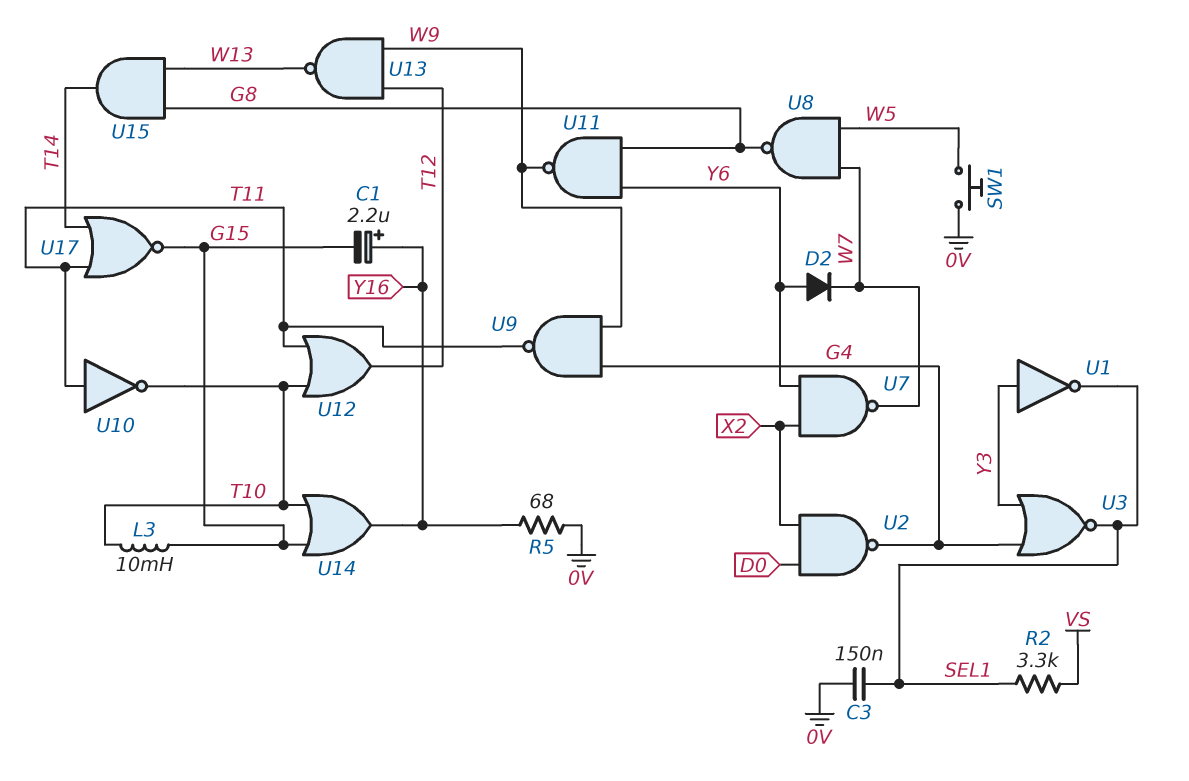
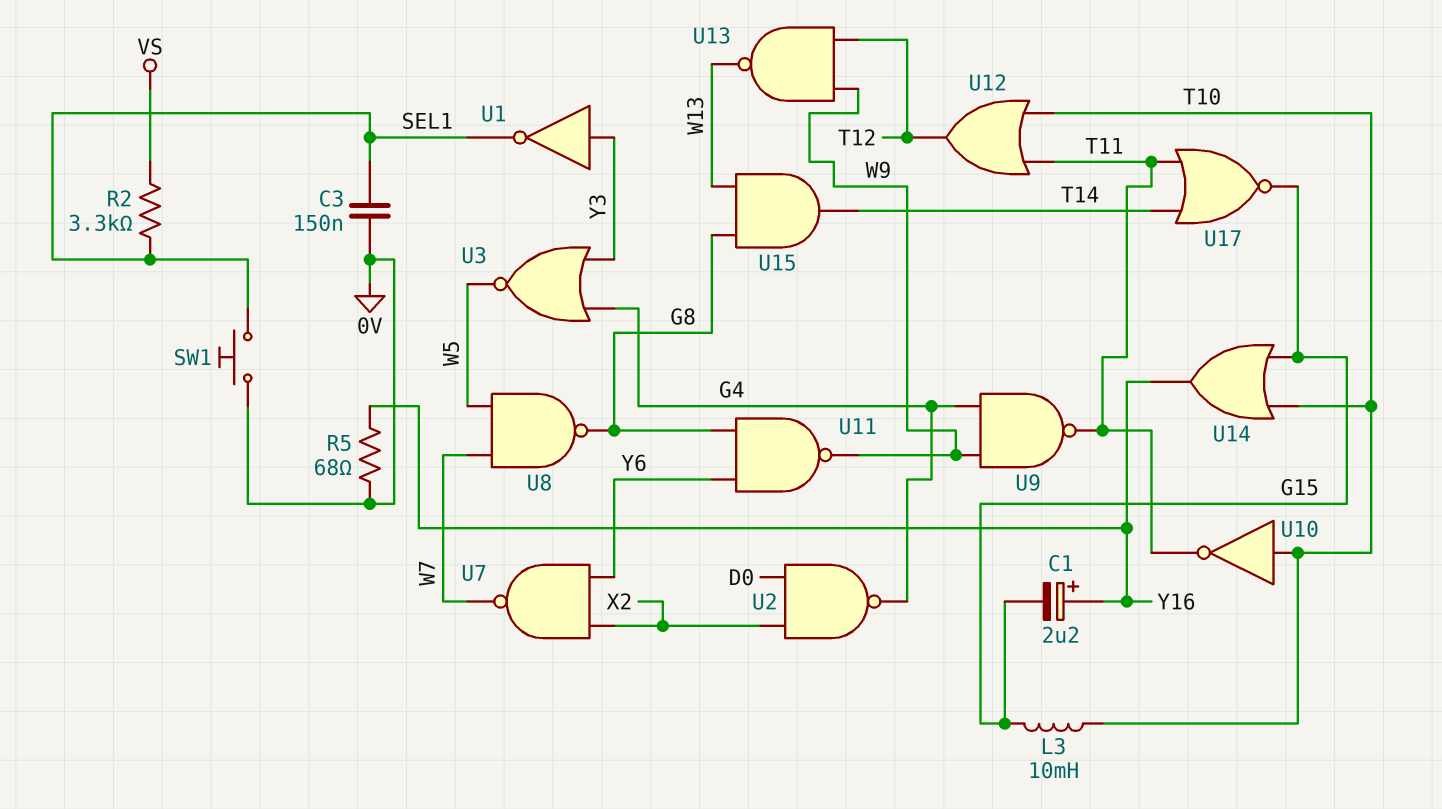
D2: diode (A Y6, K W7) -> none
SW1: button (0V, W5) -> button (0V, SEL1)
U3: NOR (in G4, in Y3, out SEL1) -> NOR (in G4, in Y3, out W5)
U10: NOT (in T11, out T10) -> NOT (in T10, out T11)

